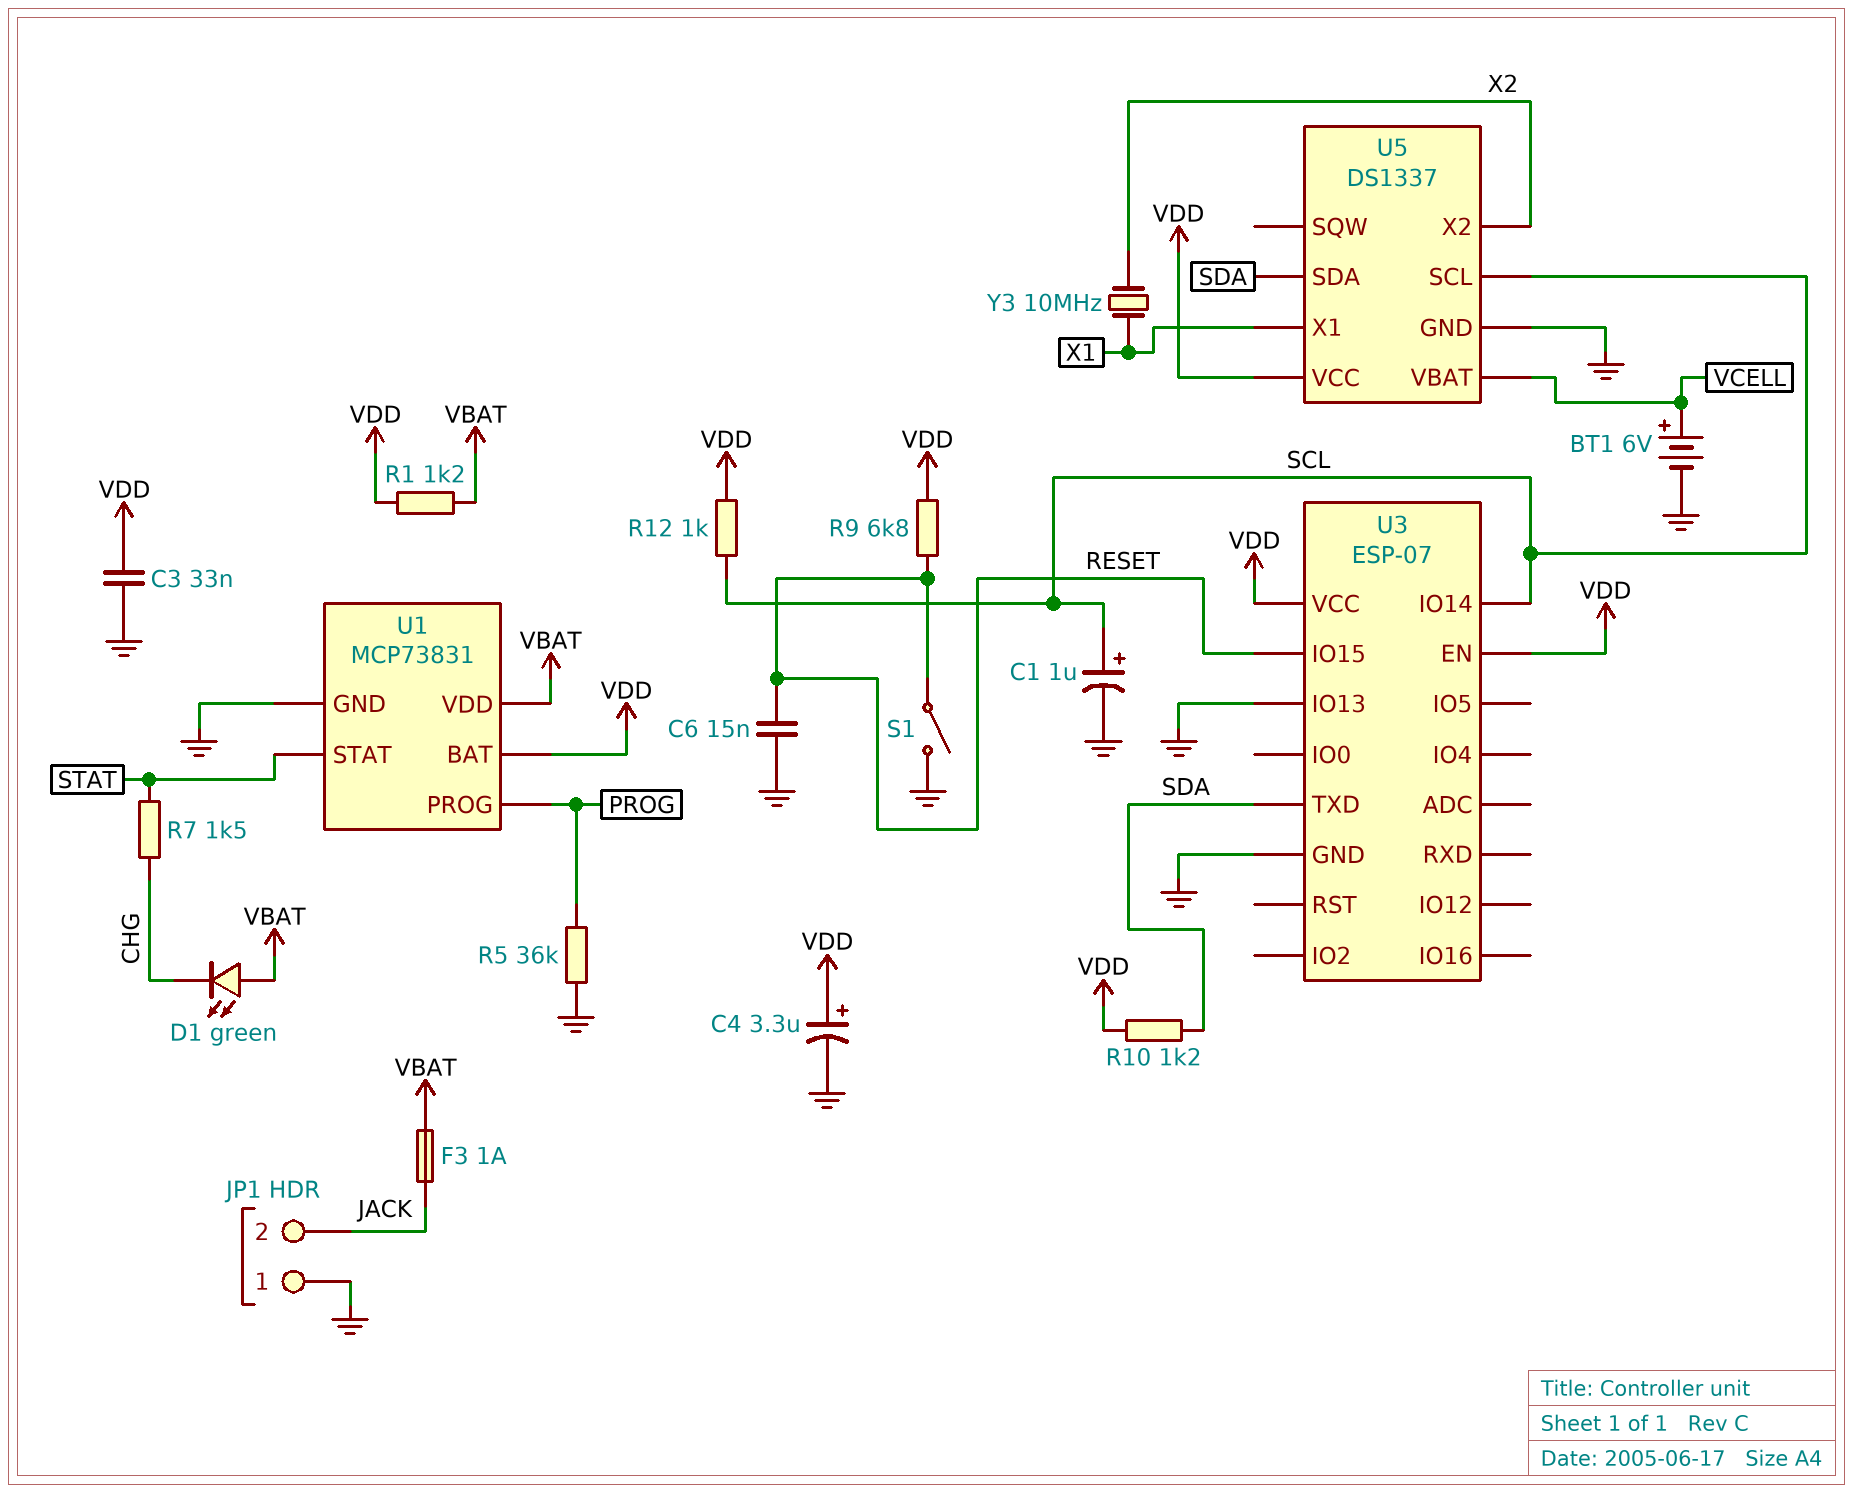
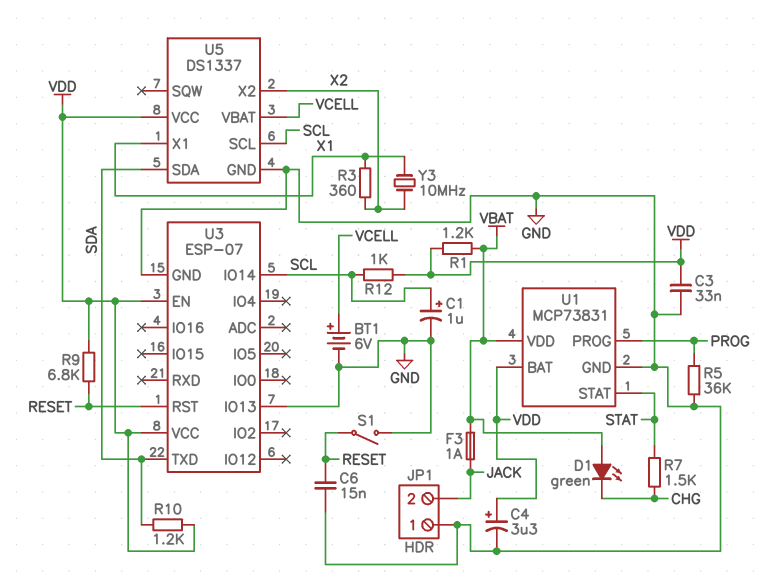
R3: none -> 360 (X1, X2)
U3 pin IO15: RESET -> none
U3 pin RST: none -> RESET

